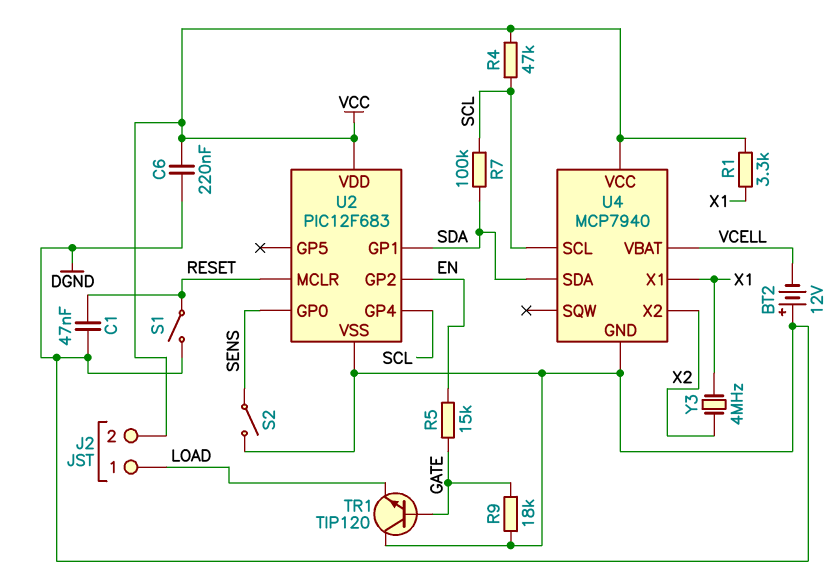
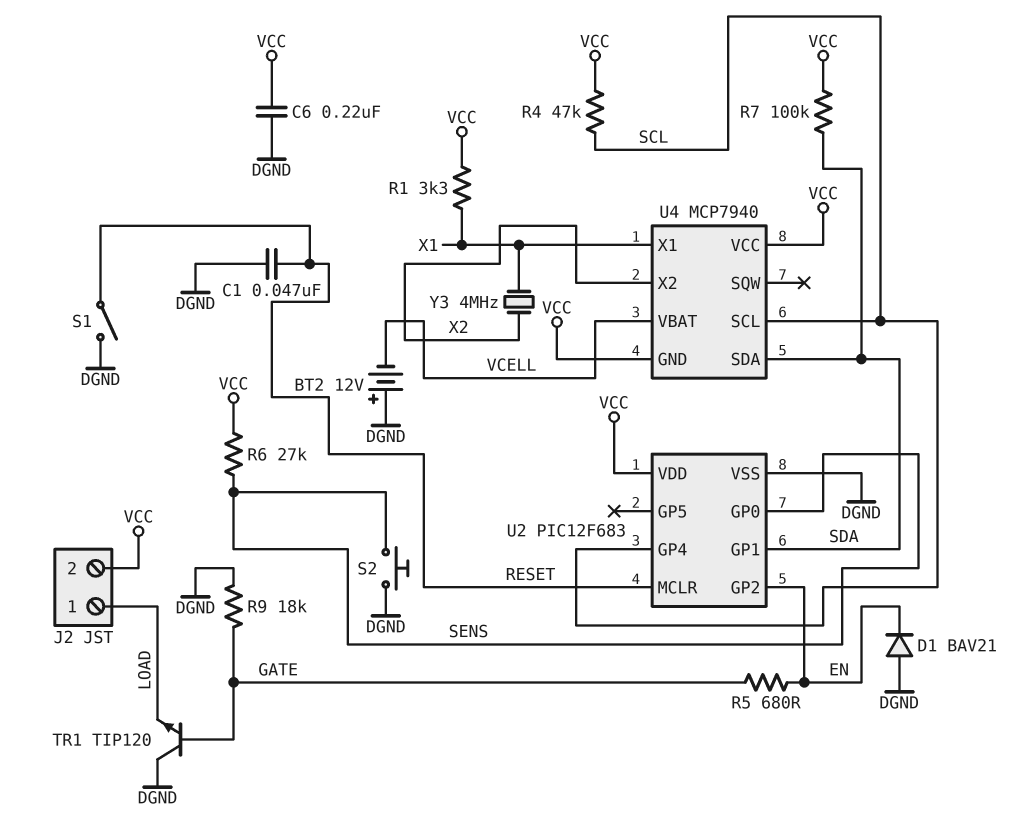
D1: none -> diode BAV21 (A DGND, K EN)
R5: 15k (EN, GATE) -> 680 (EN, GATE)
R6: none -> 27k (SENS, VCC)
R7: 100k (SCL, SDA) -> 100k (SDA, VCC)
S2: switch (DGND, SENS) -> button (DGND, SENS)
U4 pin GND: DGND -> VCC

